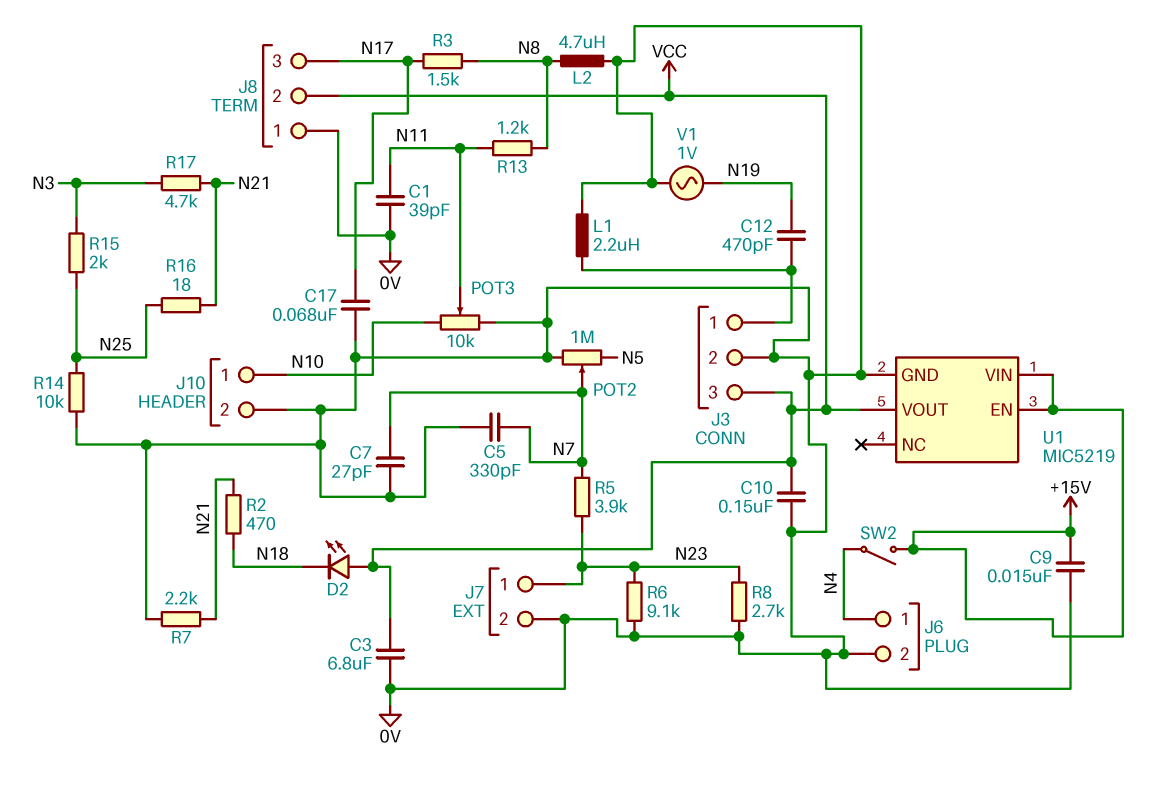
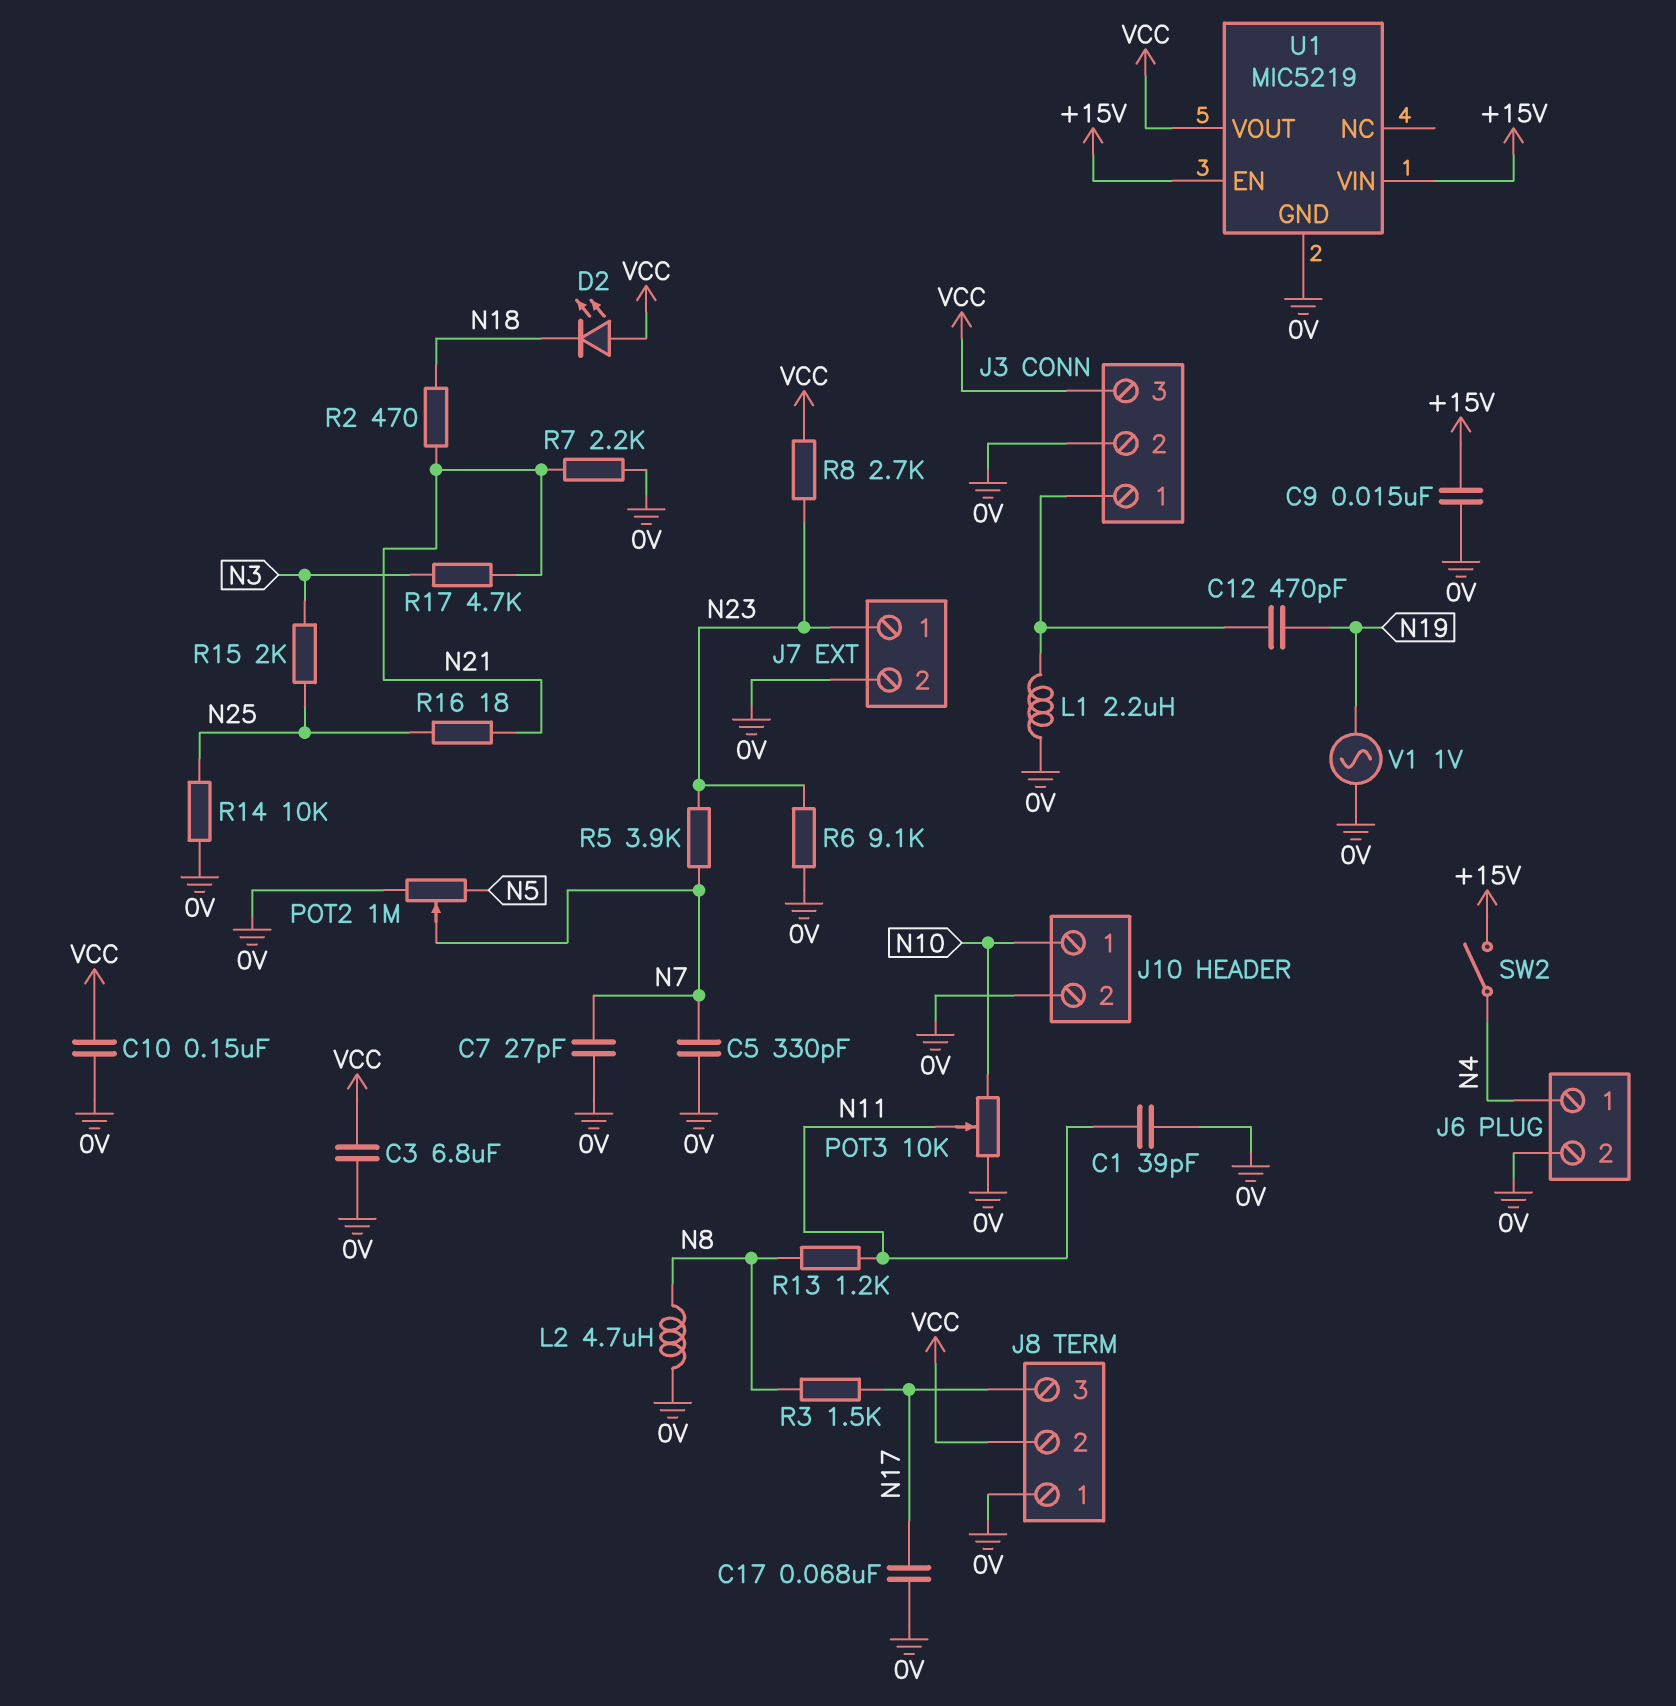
R8: 2.7k (0V, N23) -> 2.7k (N23, VCC)

